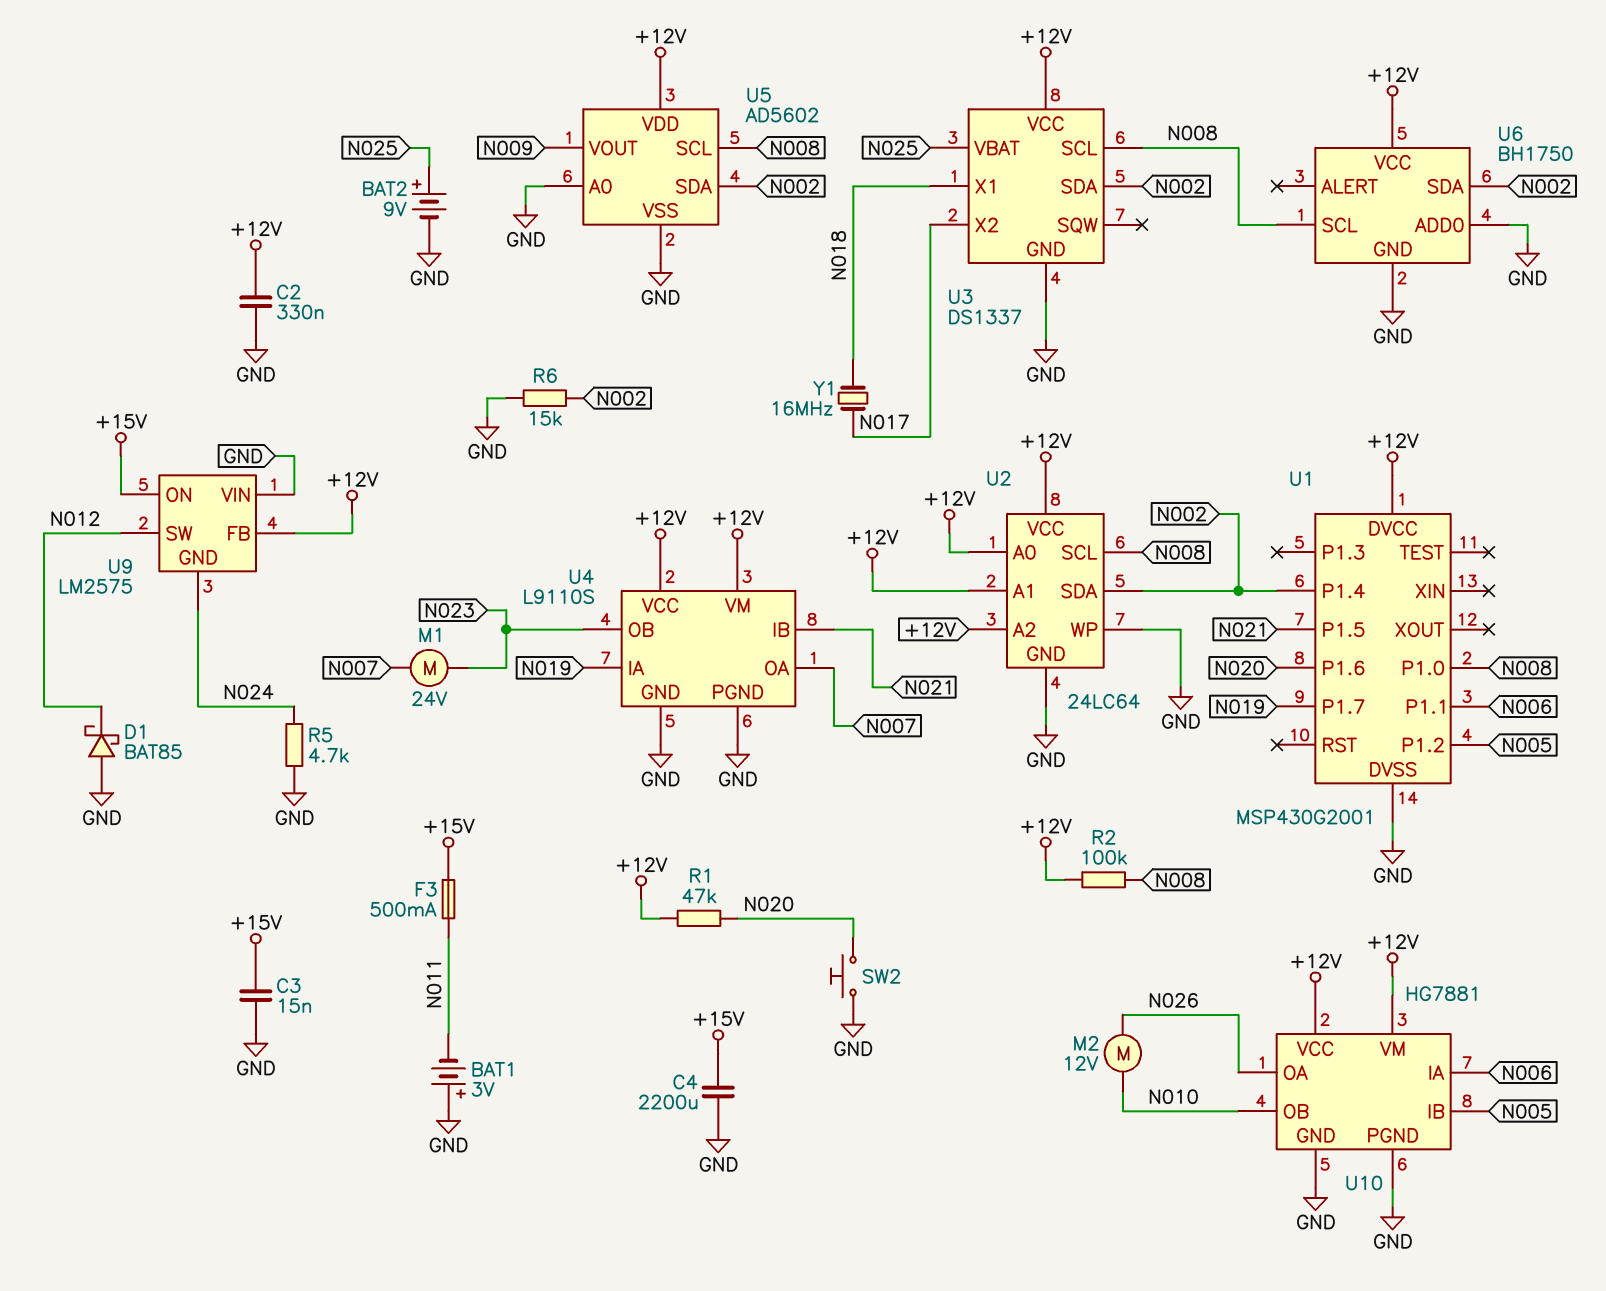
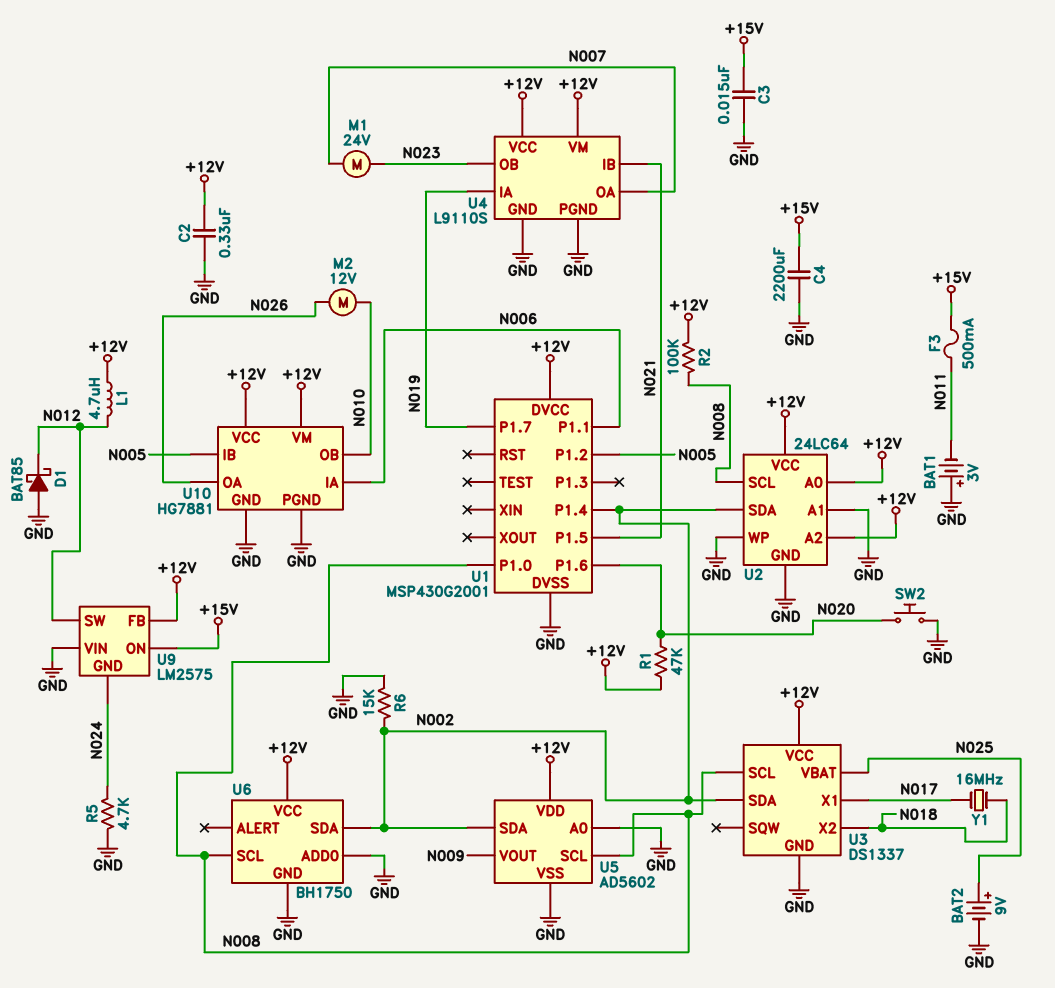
L1: none -> 4.7uH (+12V, N012)
U2 pin A1: +12V -> GND
U3 pin X1: N018 -> N017
U3 pin X2: N017 -> N018

